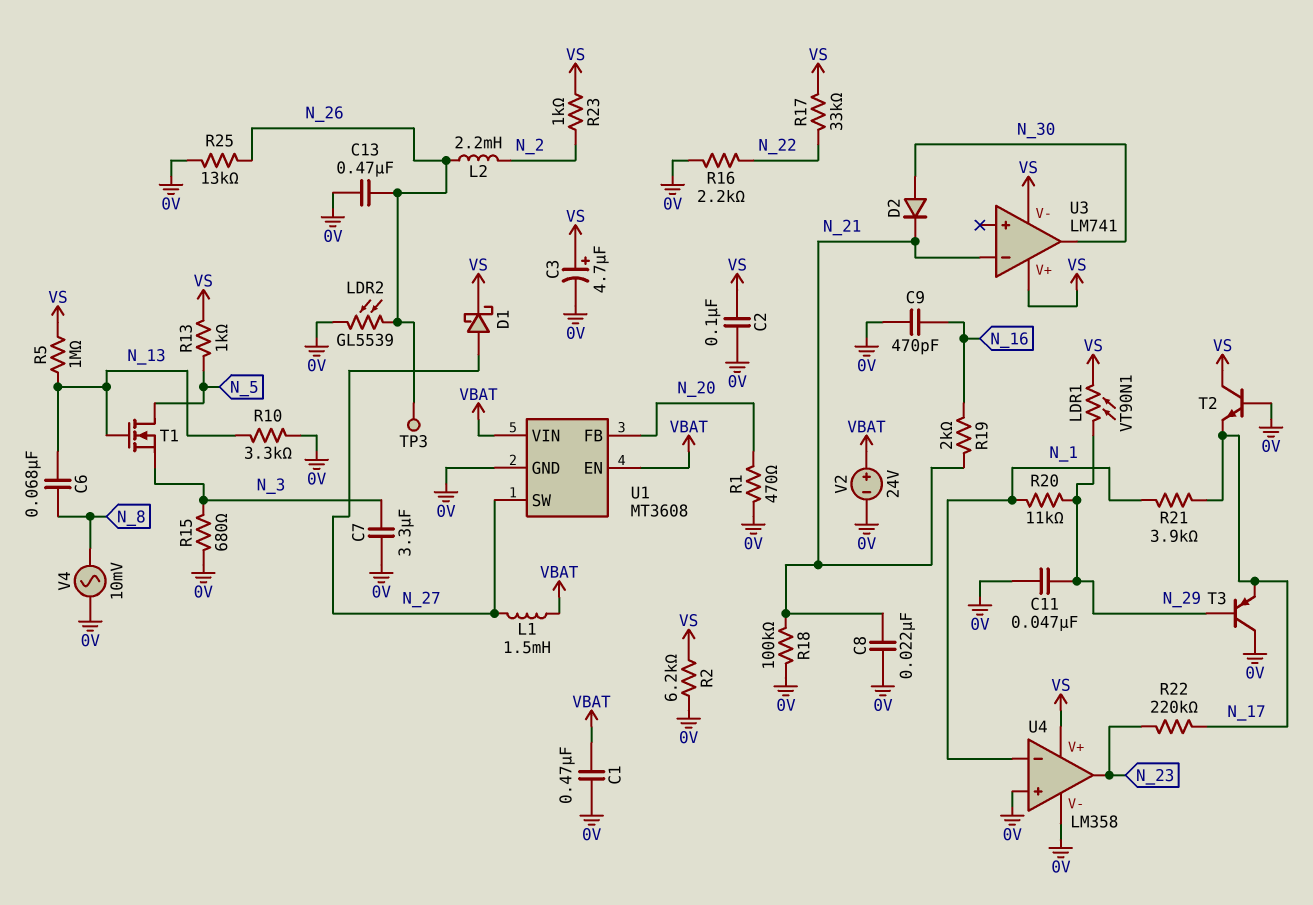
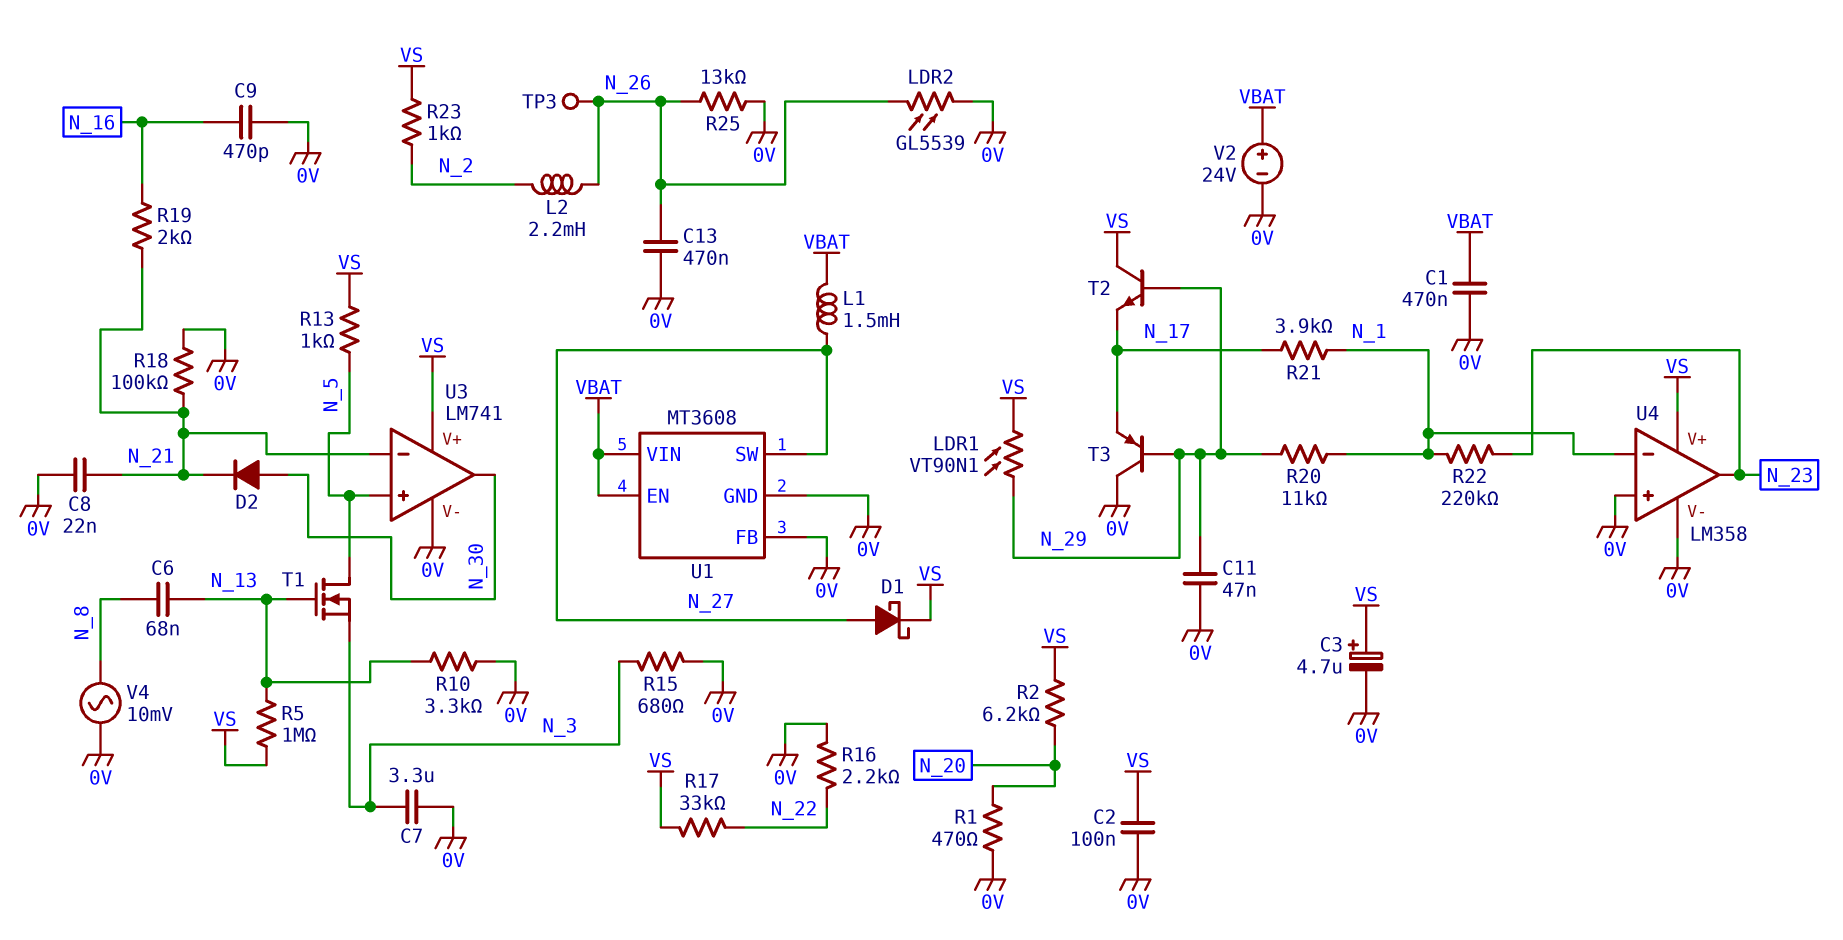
R2: 6.2k (0V, VS) -> 6.2k (N_20, VS)
R22: 220k (N_17, N_23) -> 220k (N_1, N_23)
T2: NPN (B 0V, C VS, E N_17) -> NPN (B N_29, C VS, E N_17)
U1 pin FB: N_20 -> 0V
U3 pin V-: VS -> 0V
U3 pin in+: none -> N_5

